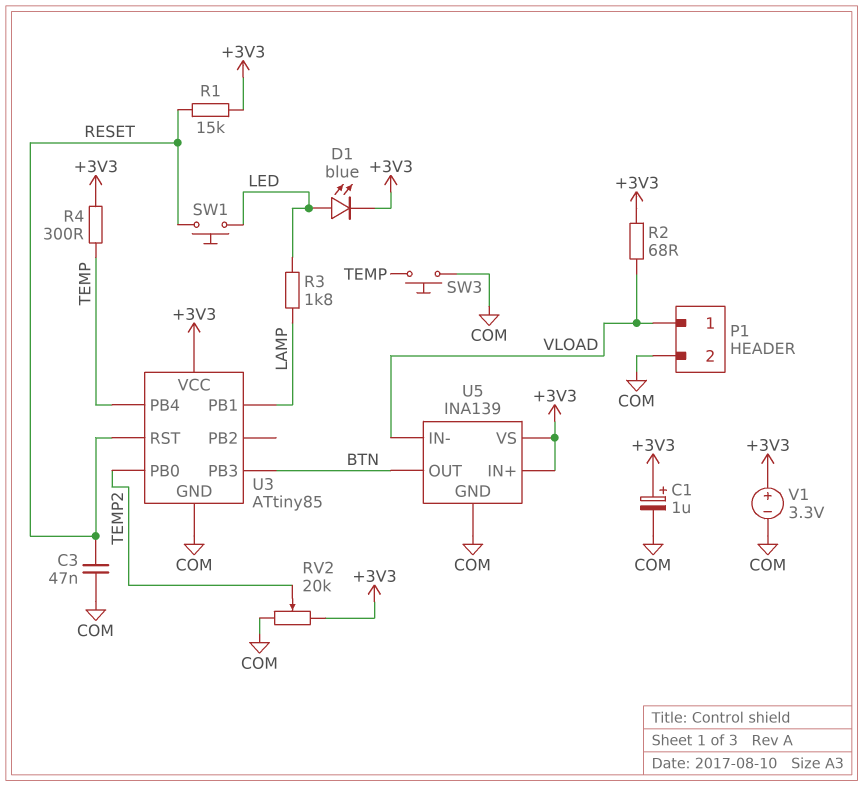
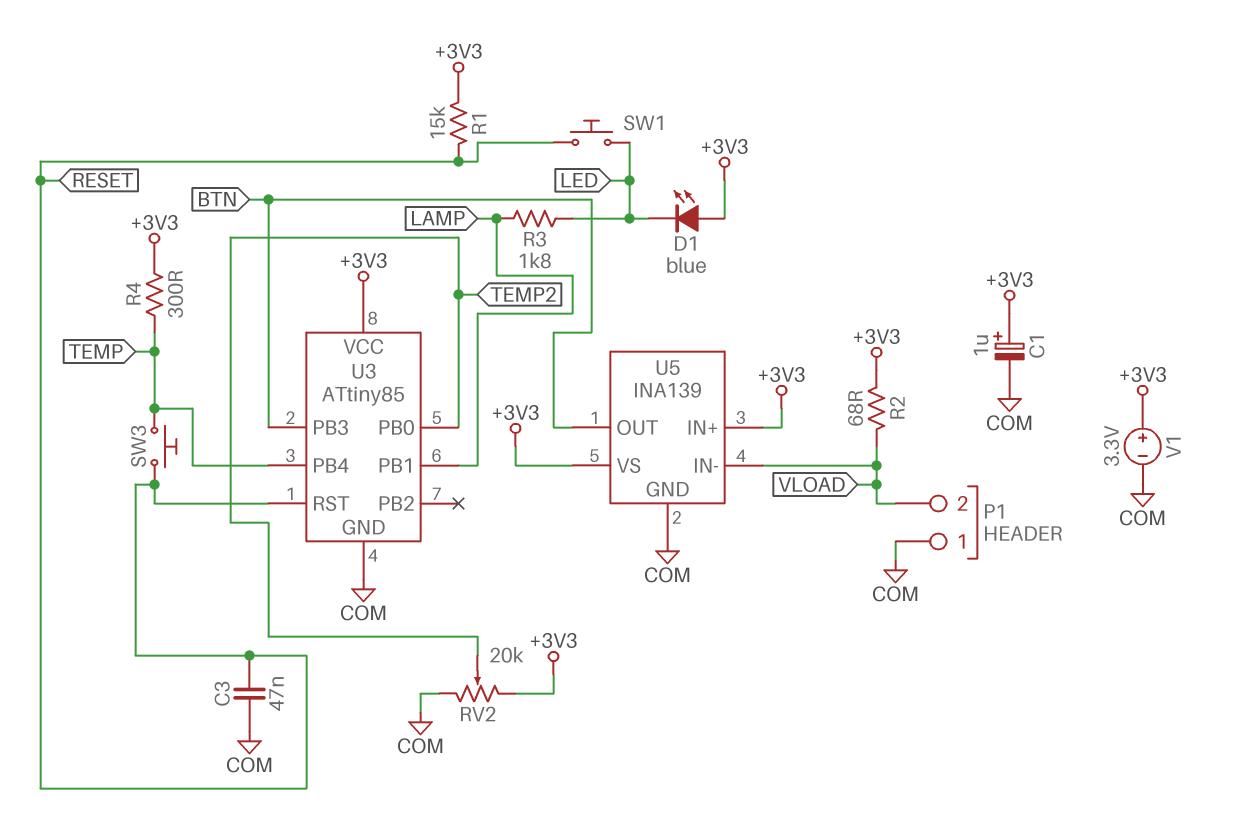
D1: LED blue (A LED, K +3V3) -> LED blue (A +3V3, K LED)
P1 pin 1: VLOAD -> COM
P1 pin 2: COM -> VLOAD
SW3: button (COM, TEMP) -> button (RESET, TEMP)

